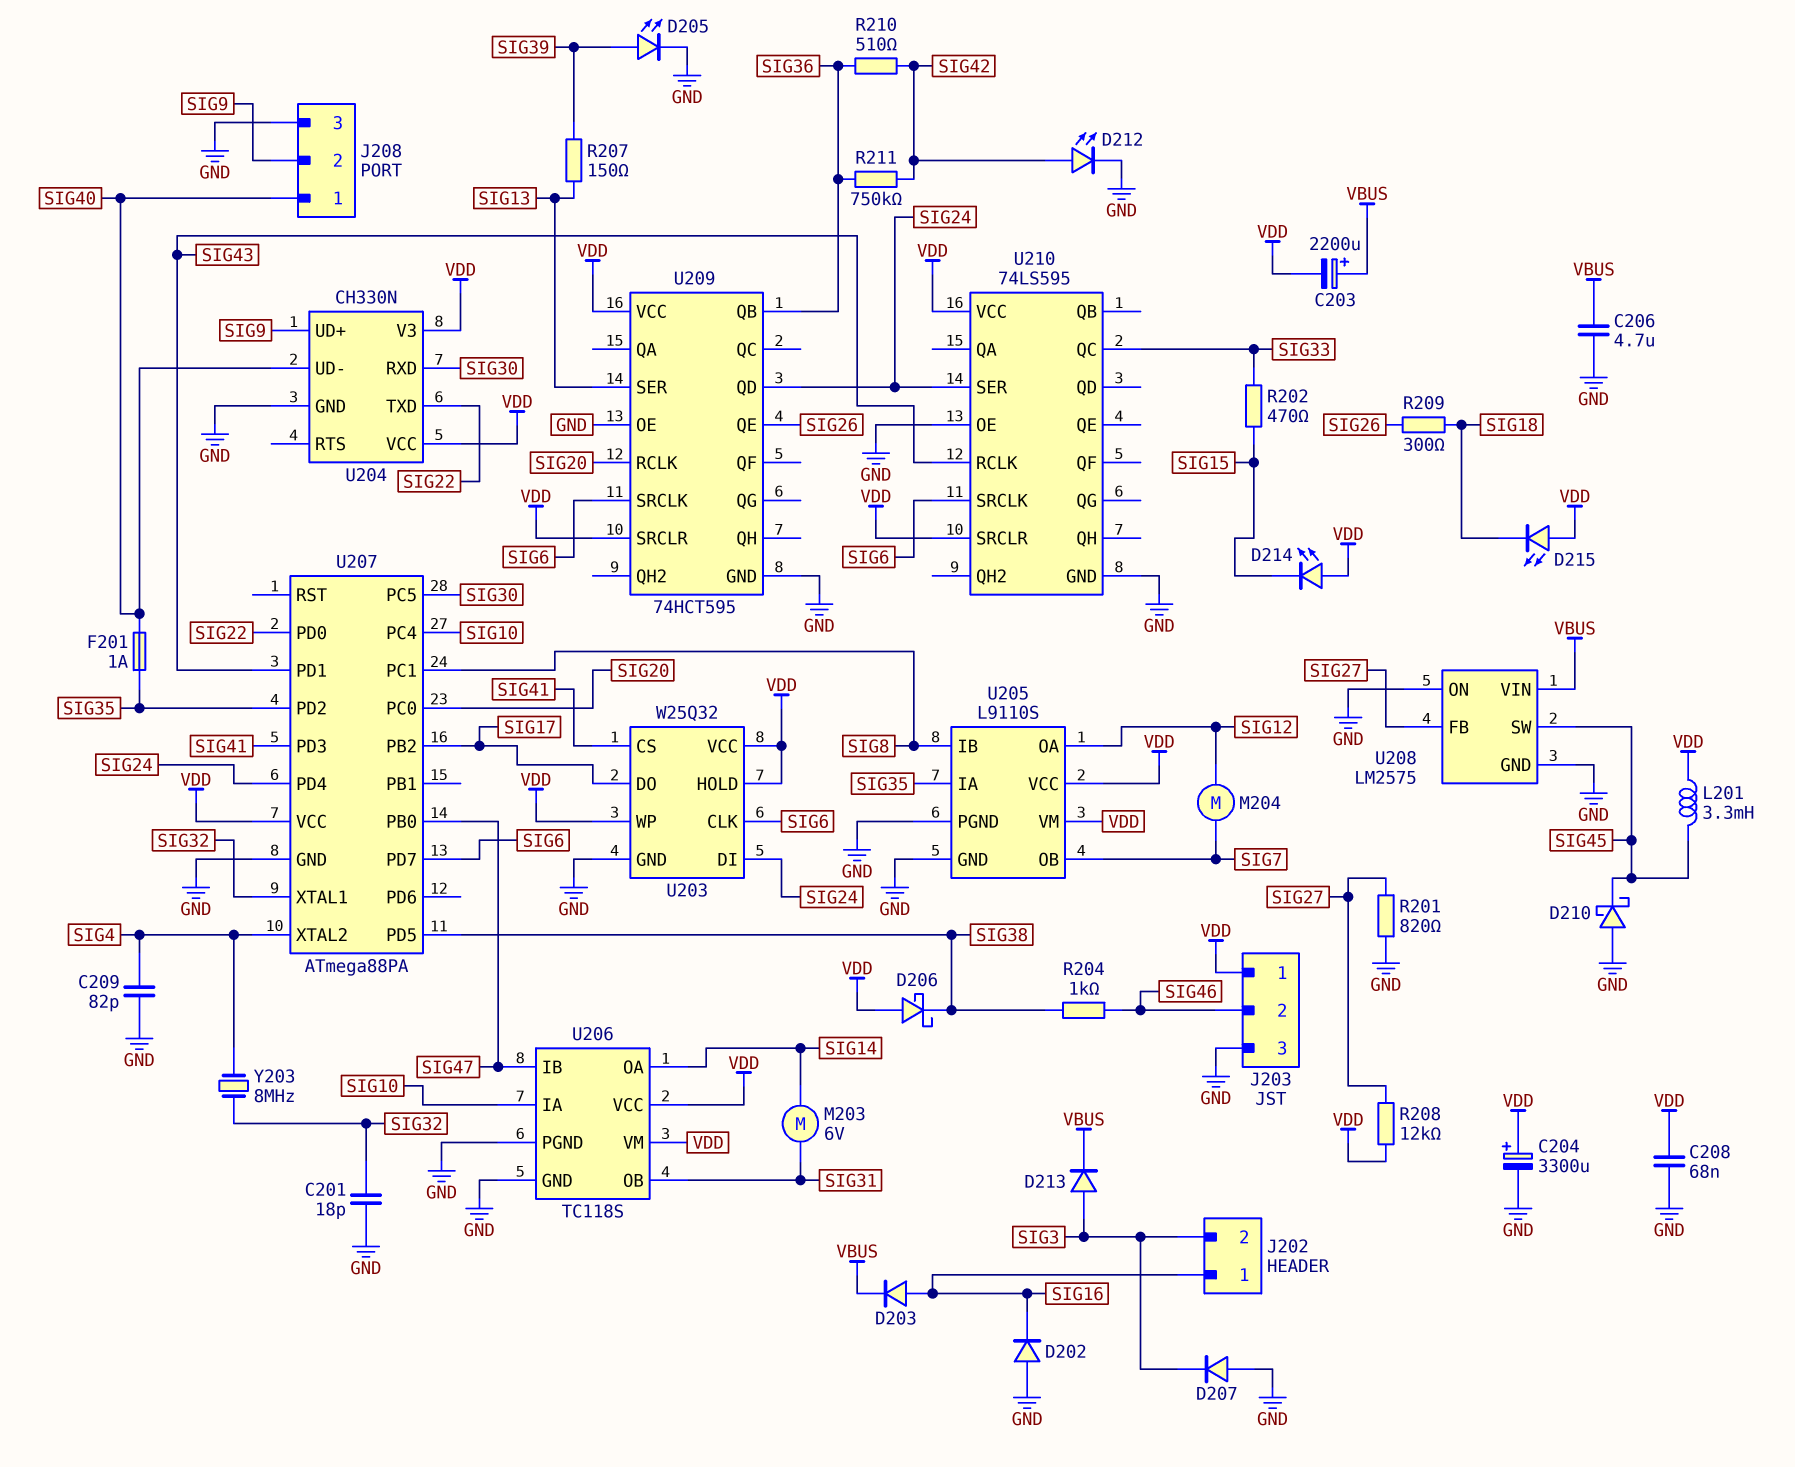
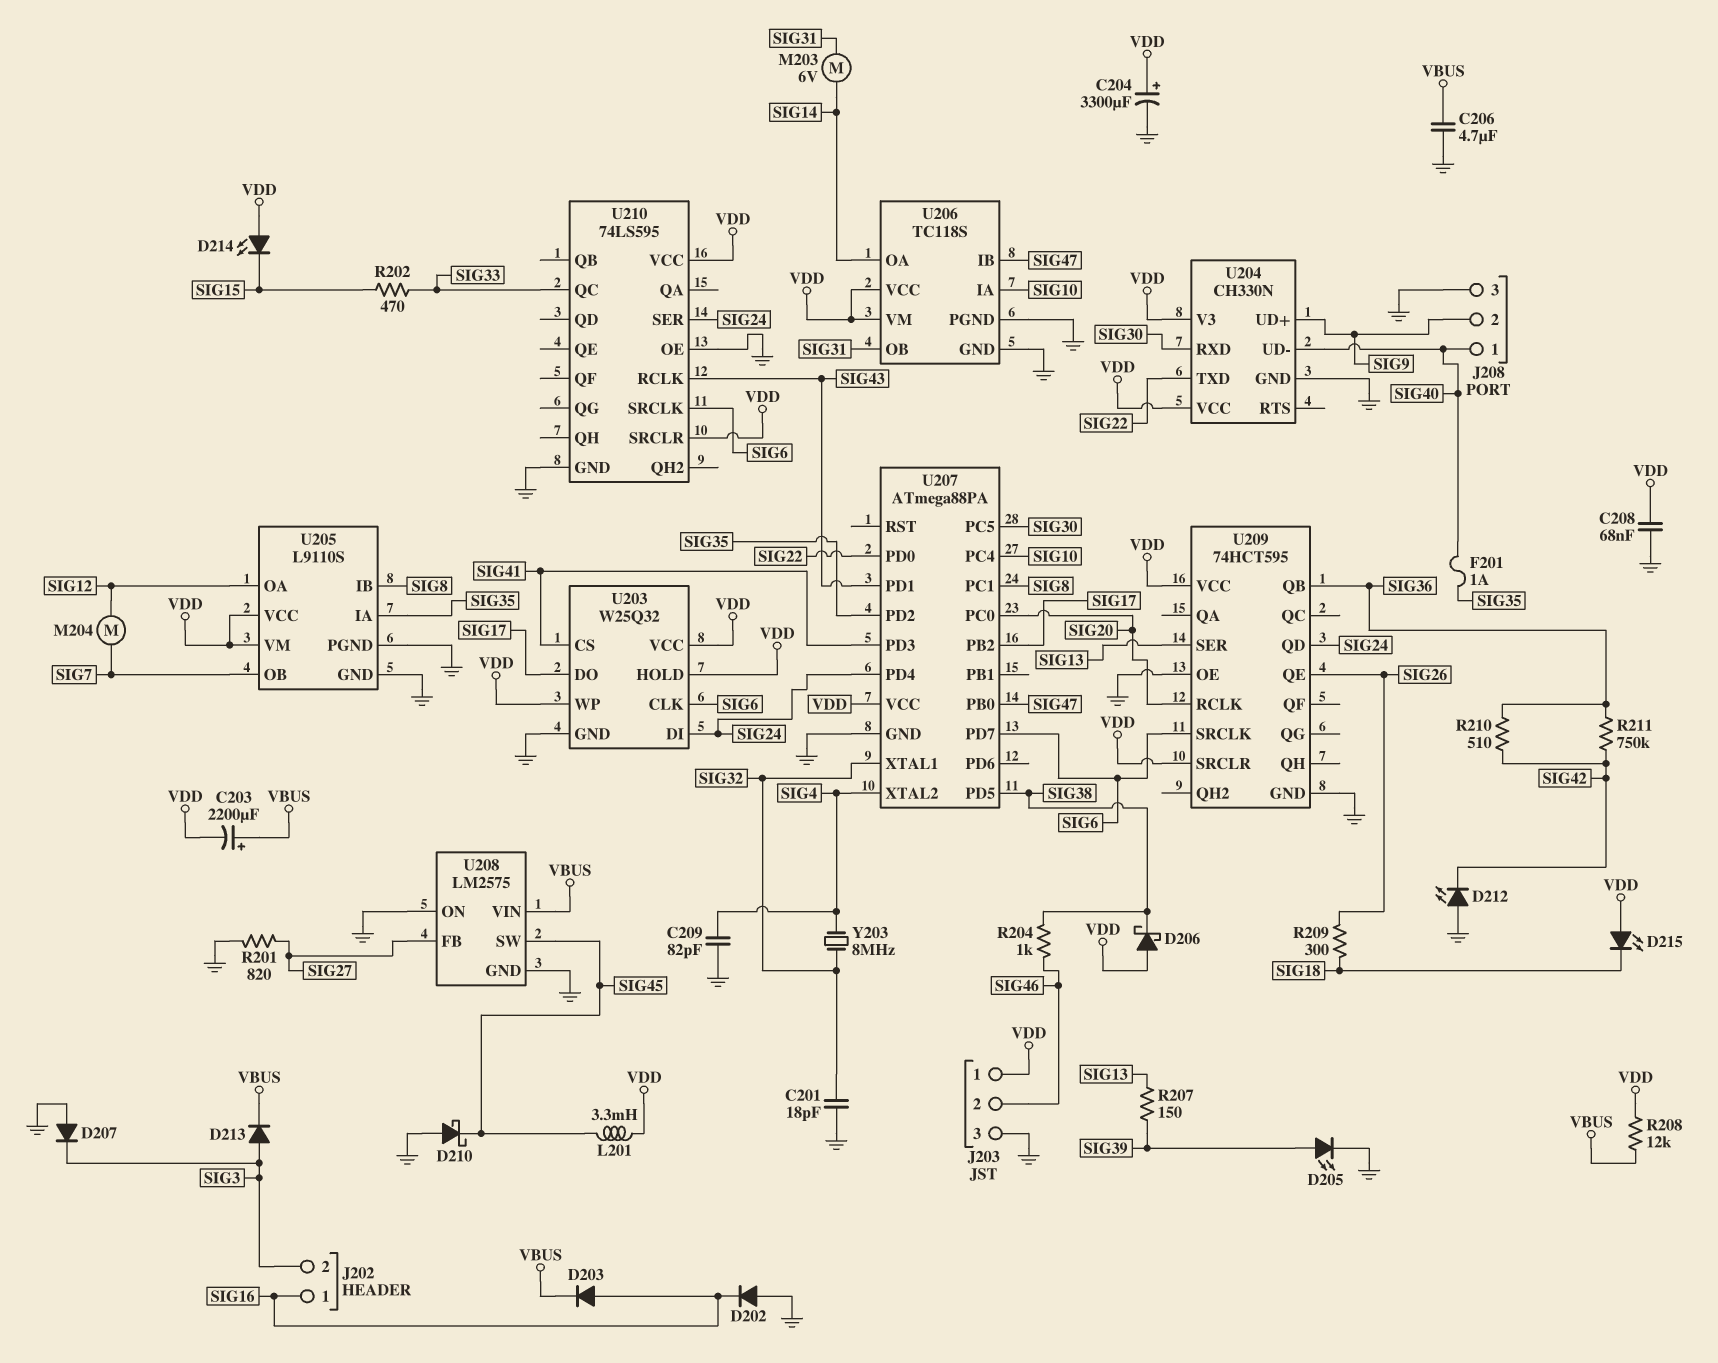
D212: LED (A SIG42, K GND) -> LED (A GND, K SIG42)
R208: 12k (SIG27, VDD) -> 12k (VBUS, VDD)

